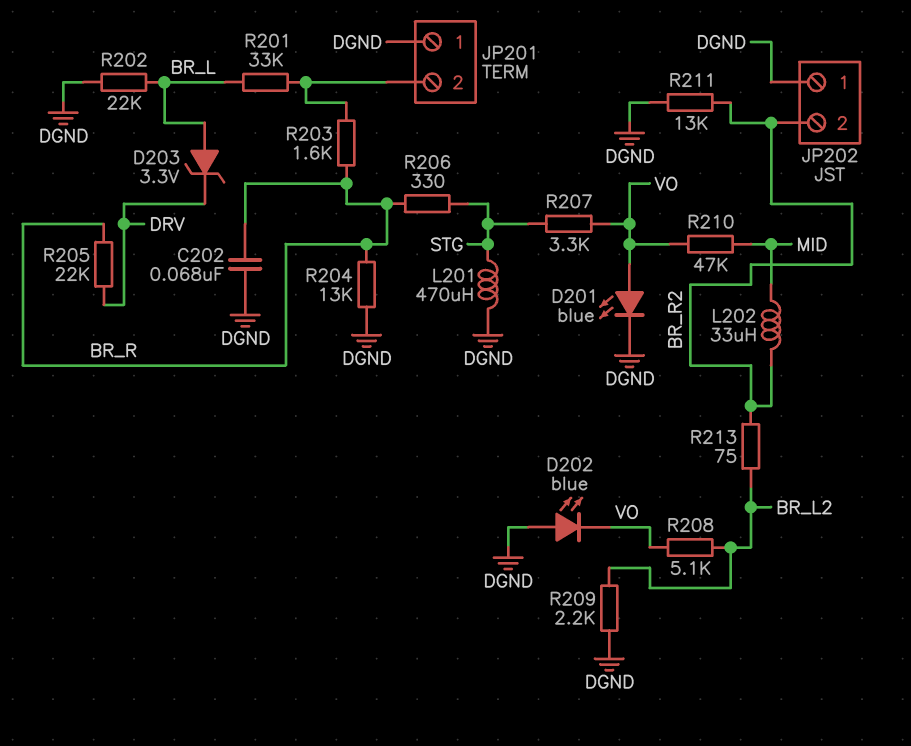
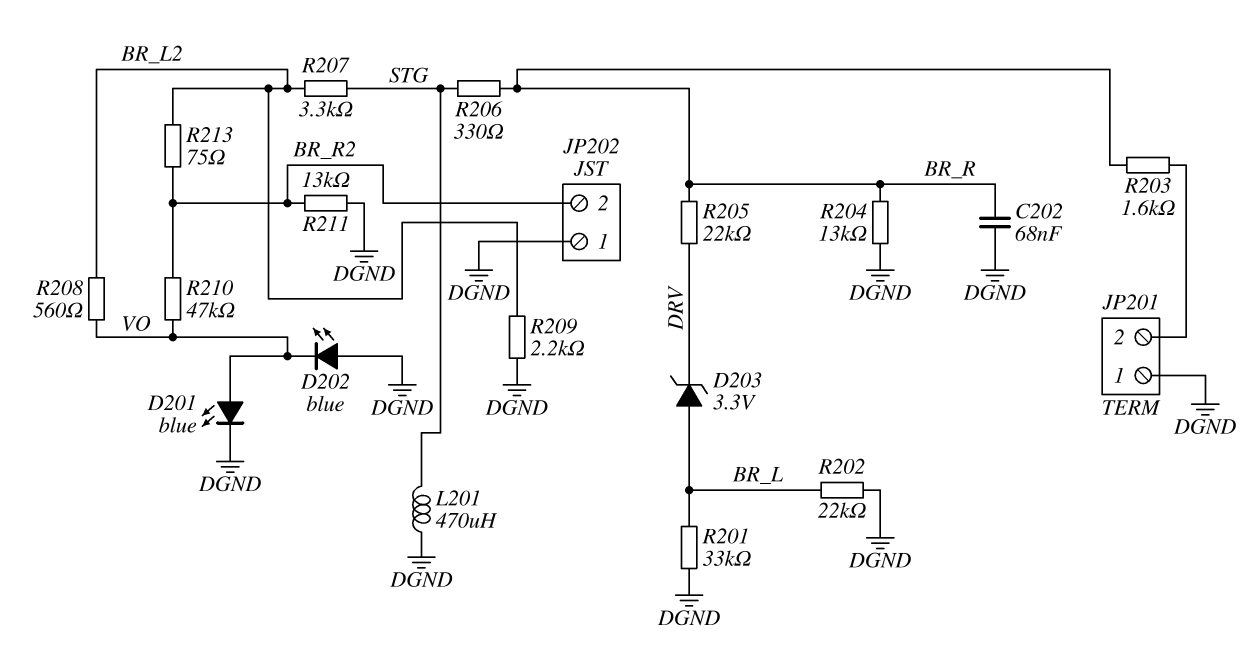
L202: 33uH (BR_R2, MID) -> none
R201: 33k (BR_L, JP201/2) -> 33k (BR_L, DGND)
R207: 3.3k (STG, VO) -> 3.3k (BR_L2, STG)
R208: 5.1k (BR_L2, VO) -> 560 (BR_L2, VO)
R210: 47k (MID, VO) -> 47k (BR_R2, VO)

